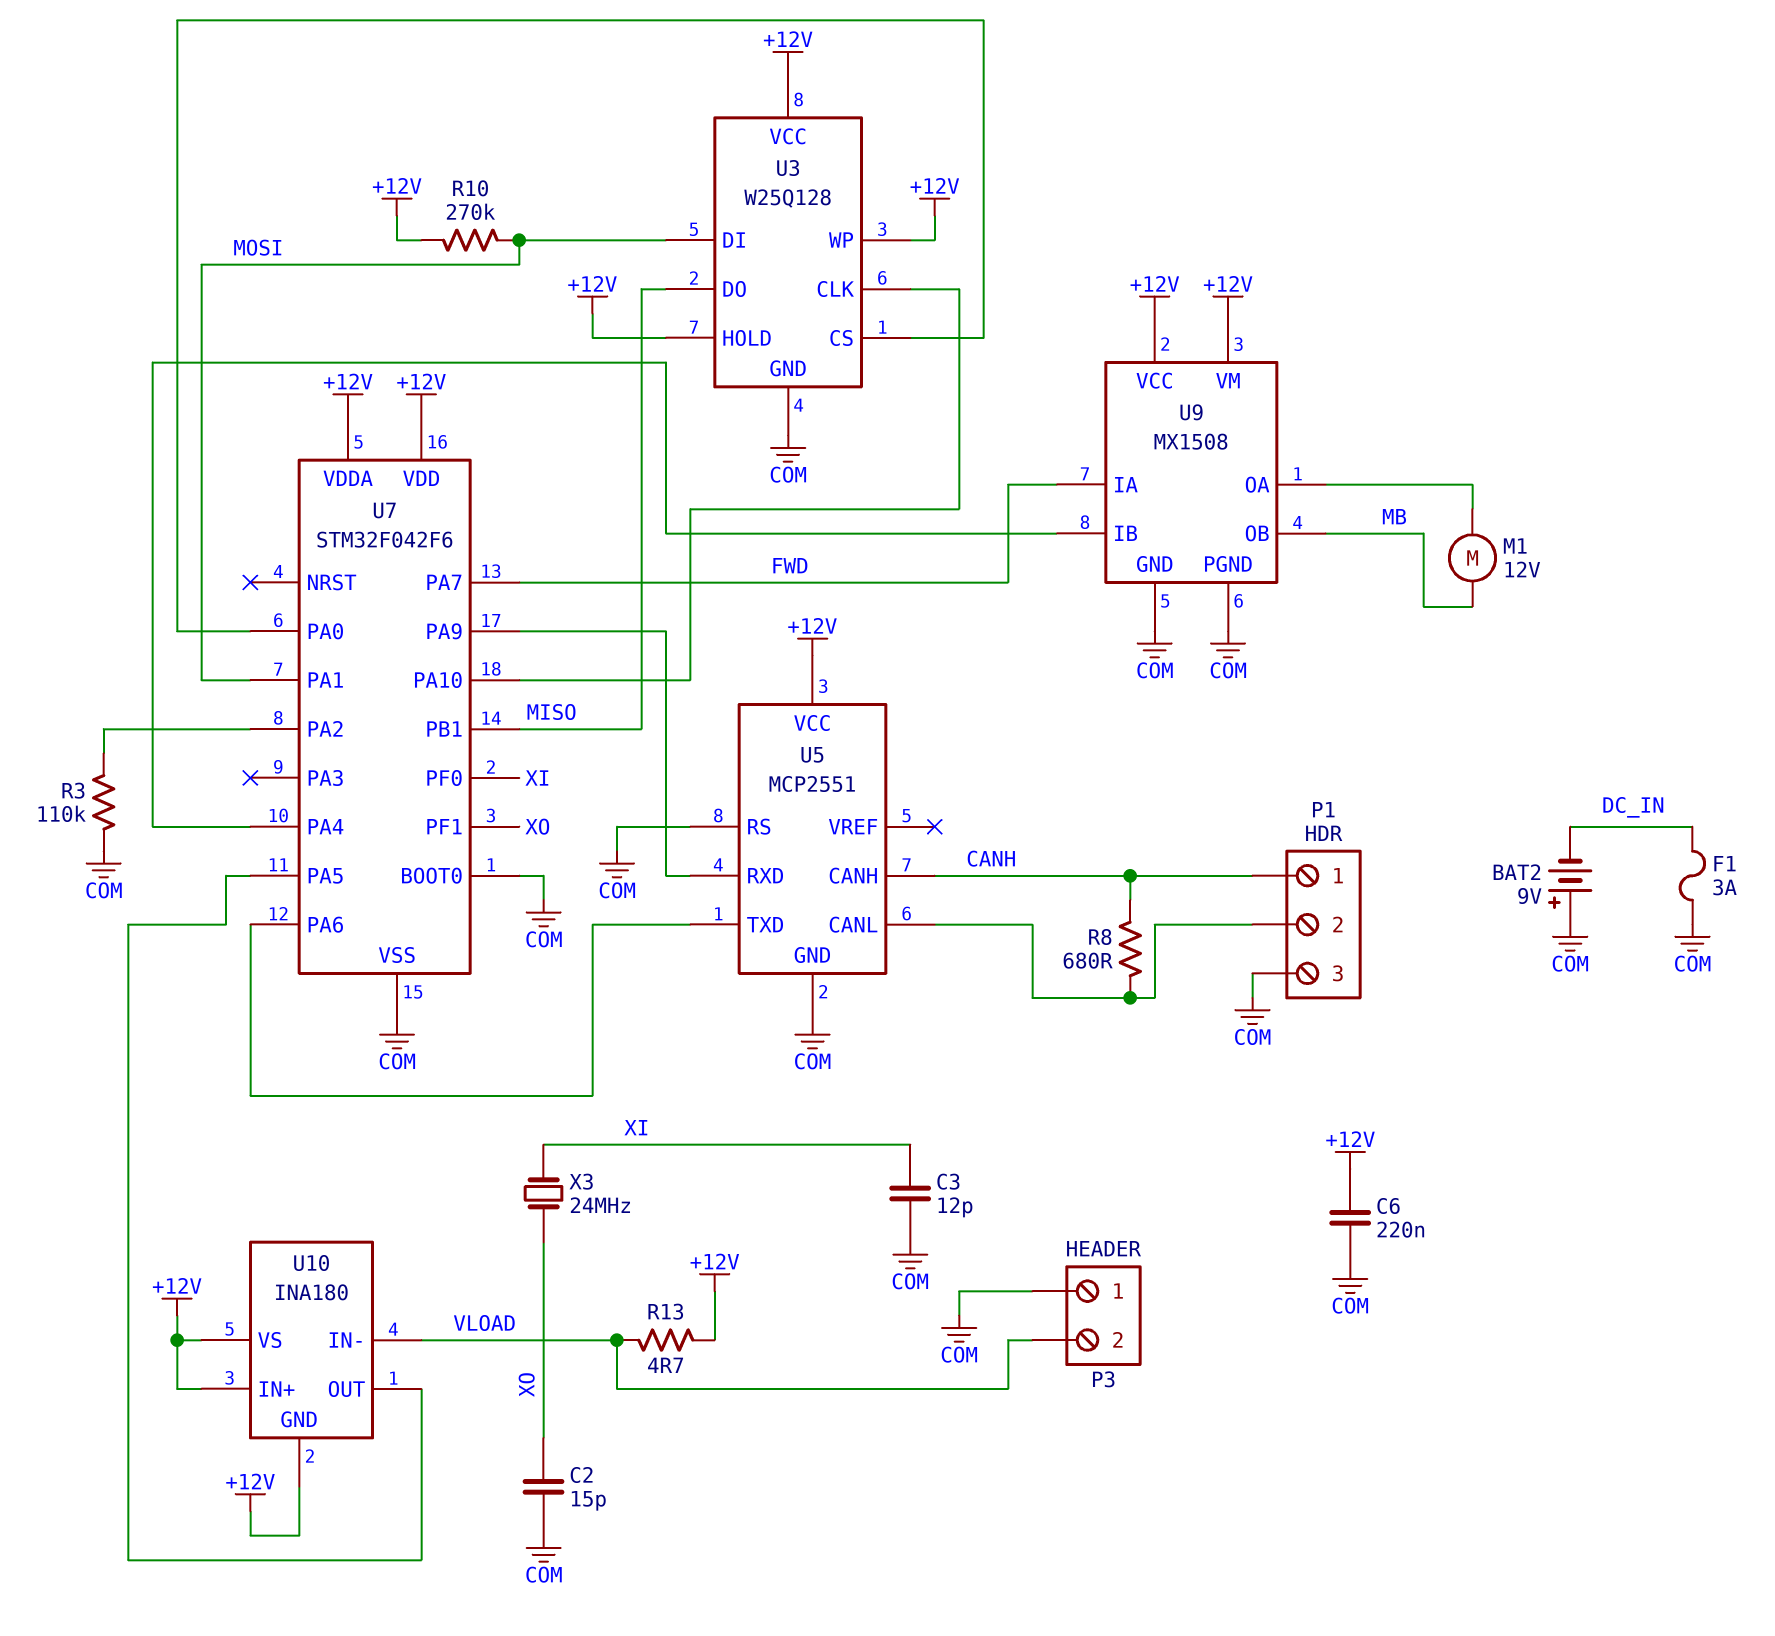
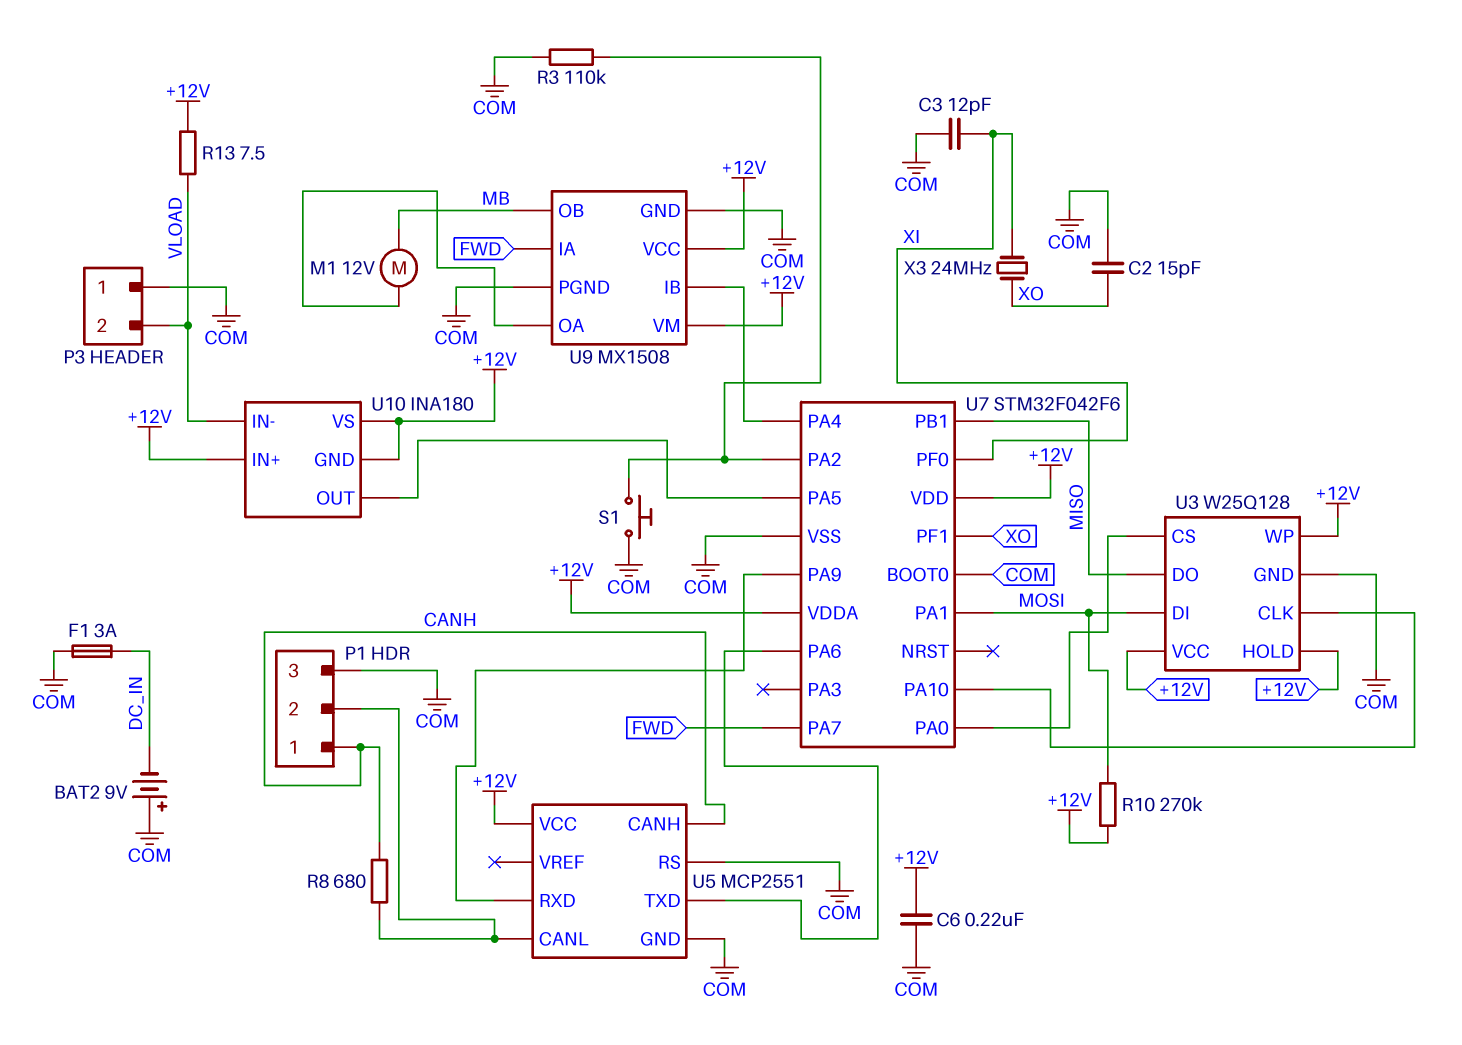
R13: 4.7 (+12V, VLOAD) -> 7.5 (+12V, VLOAD)
S1: none -> button (COM, U7/PA2)

